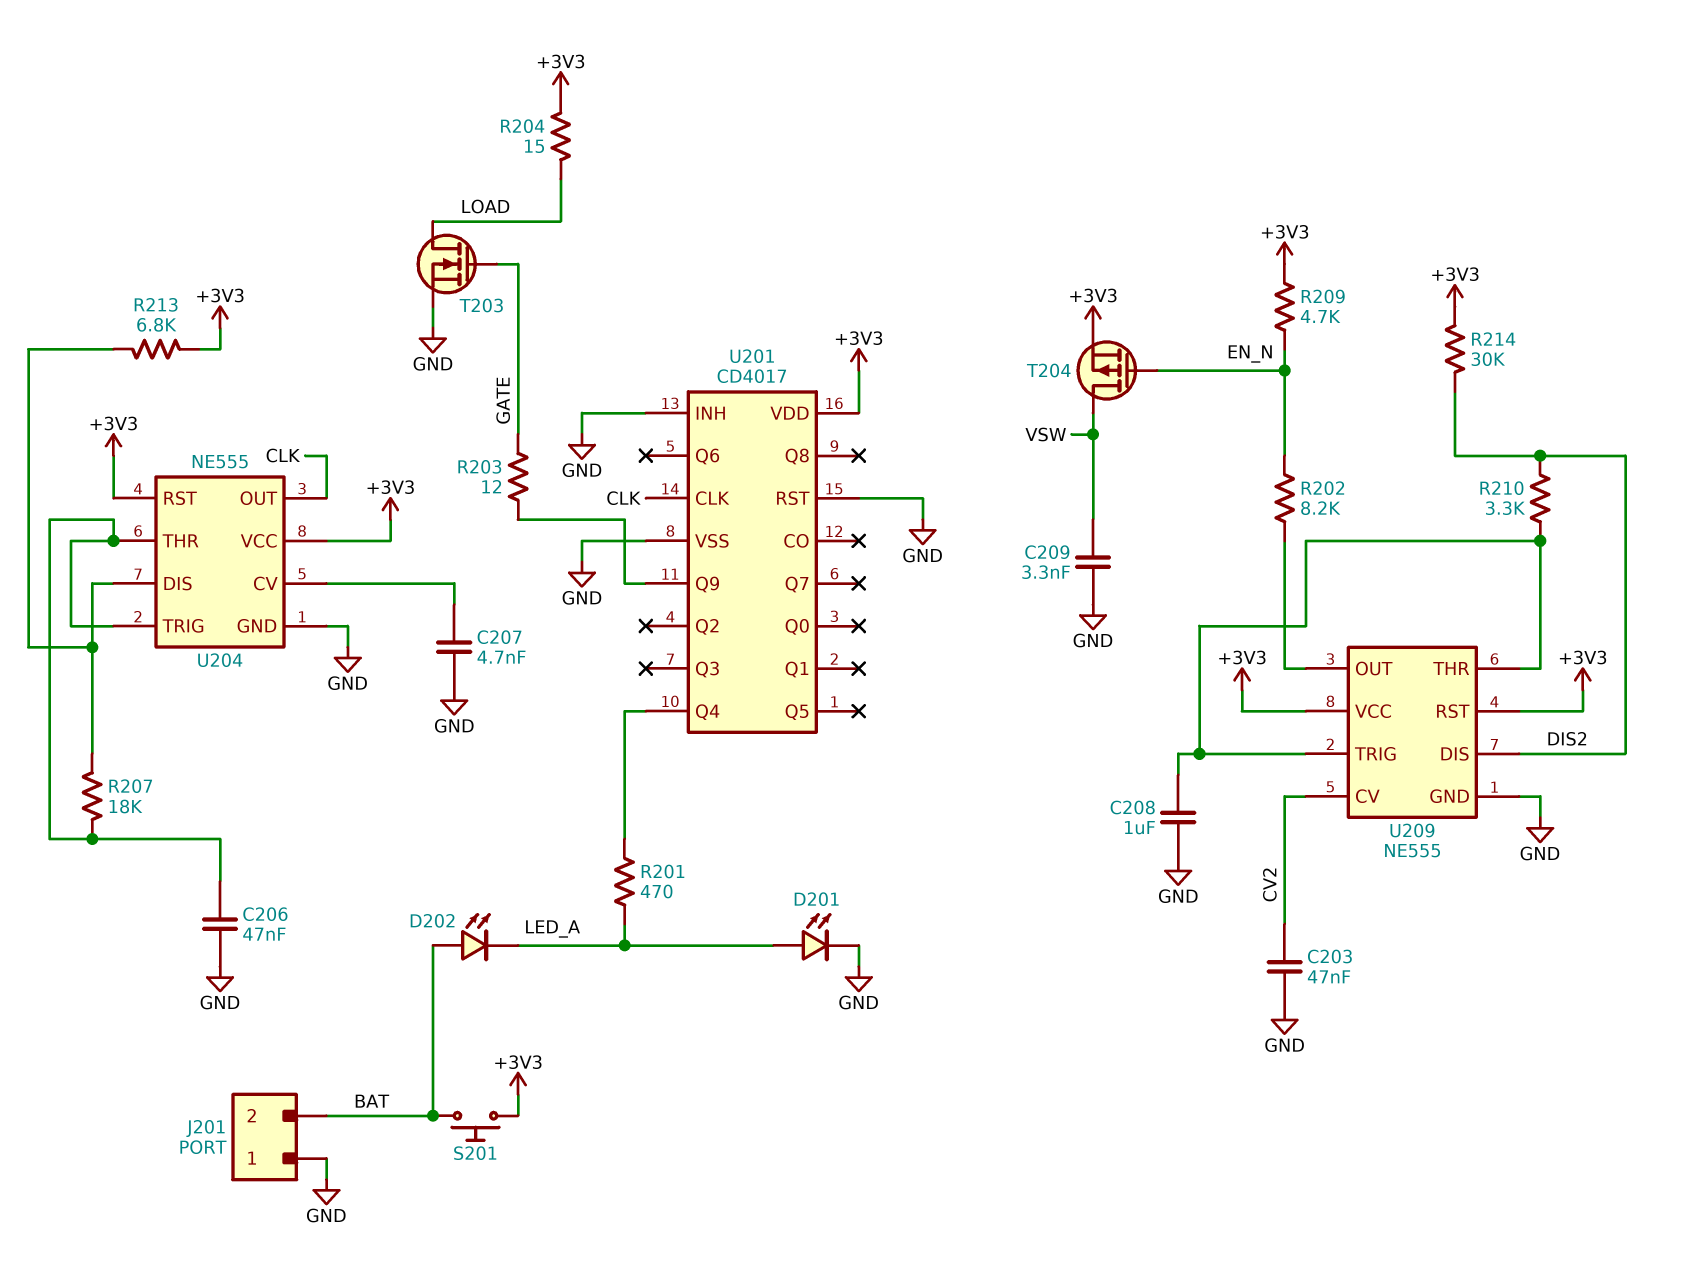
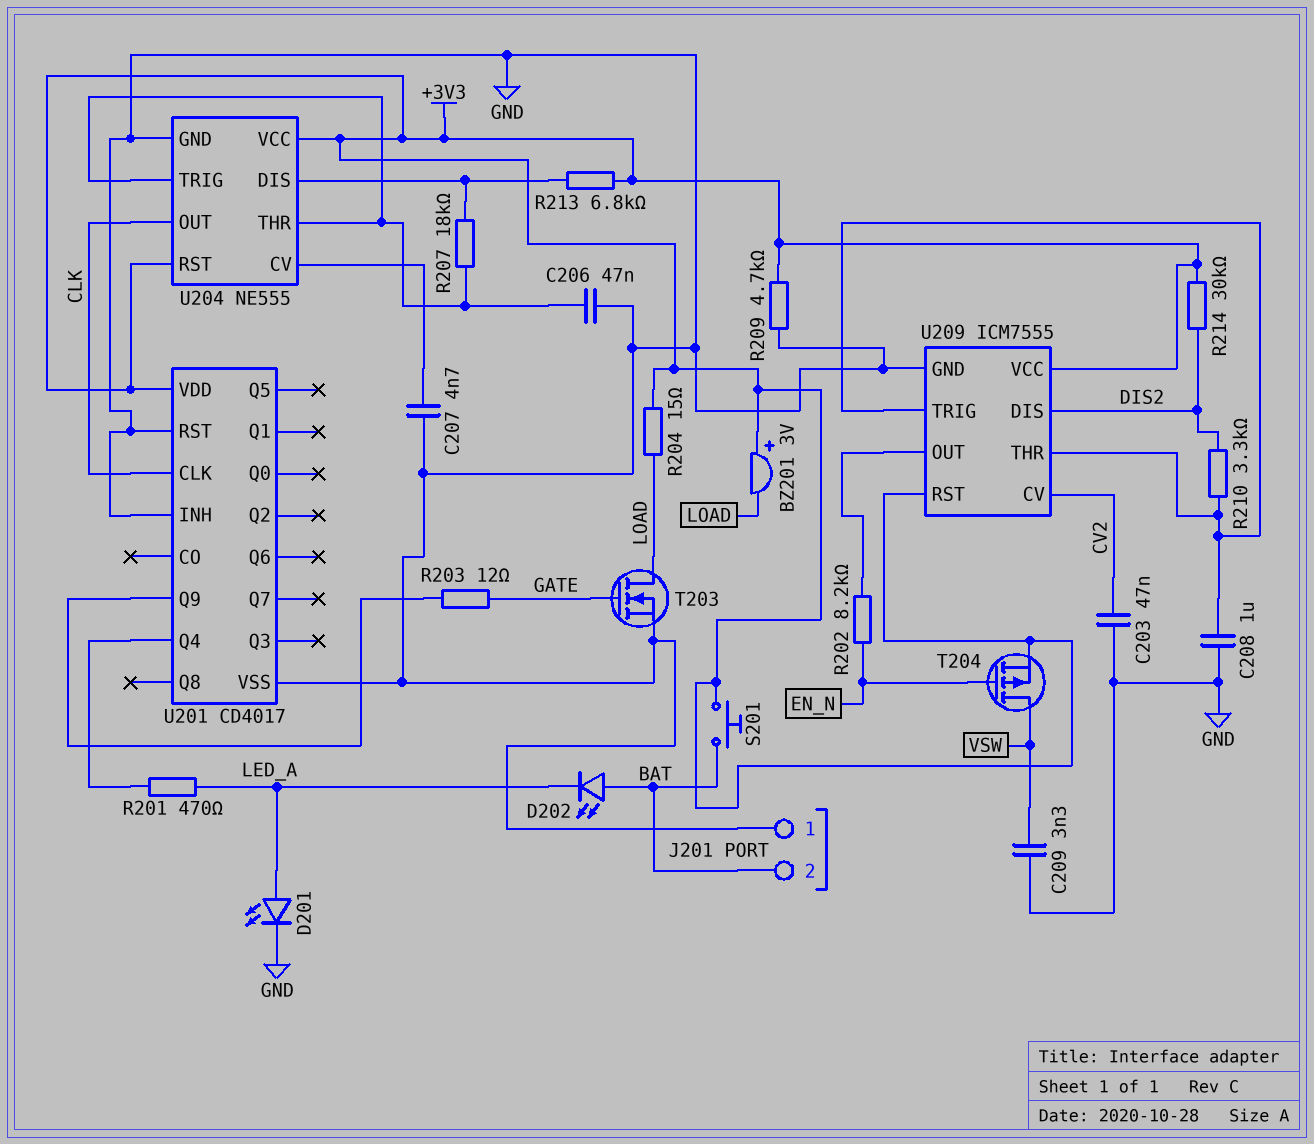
BZ201: none -> buzzer 3V (plus +3V3, minus LOAD)
R209: 4.7k (+3V3, EN_N) -> 4.7k (+3V3, GND)
U209: NE555 -> ICM7555

